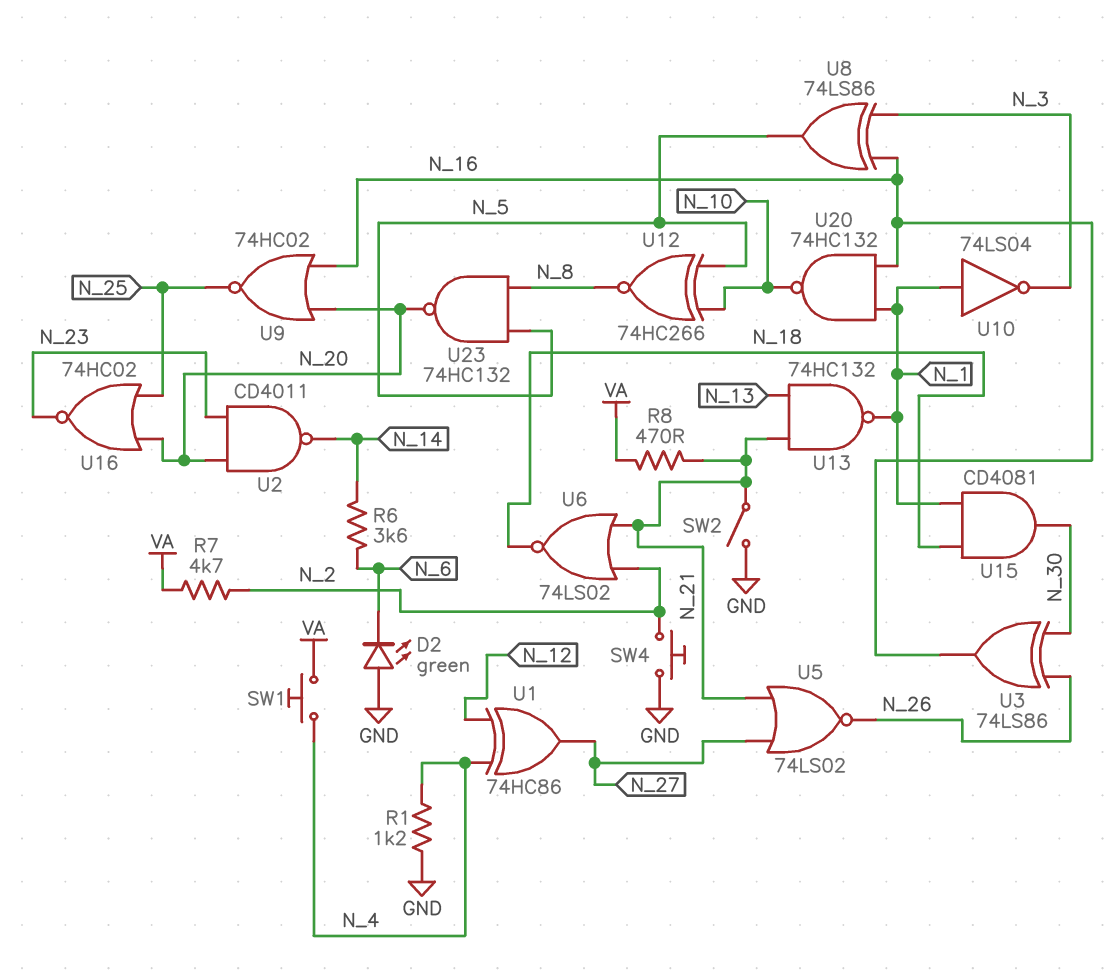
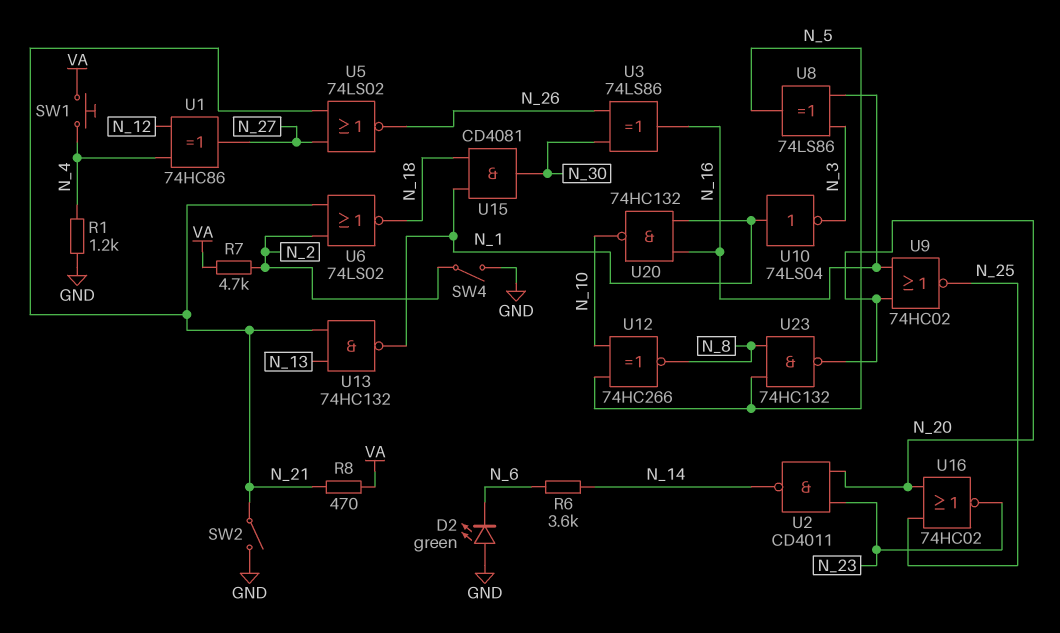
SW4: button (GND, N_2) -> switch (GND, N_2)

